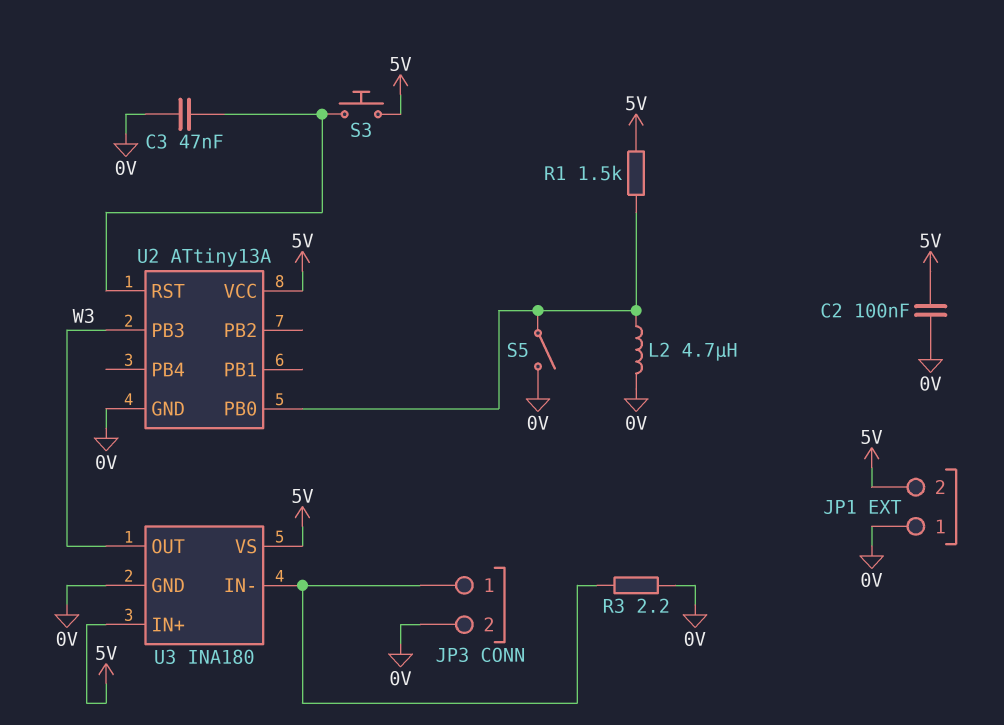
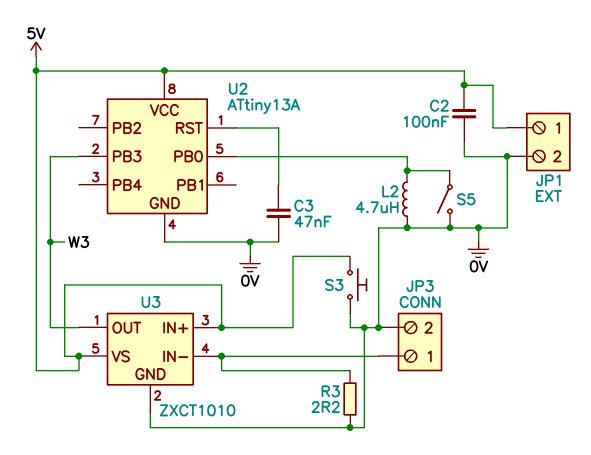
JP1 pin 1: 0V -> 5V
JP1 pin 2: 5V -> 0V
R1: 1.5k (5V, U2/PB0) -> none
S3: button (5V, U2/RST) -> button (0V, 5V)
U3: INA180 -> ZXCT1010

